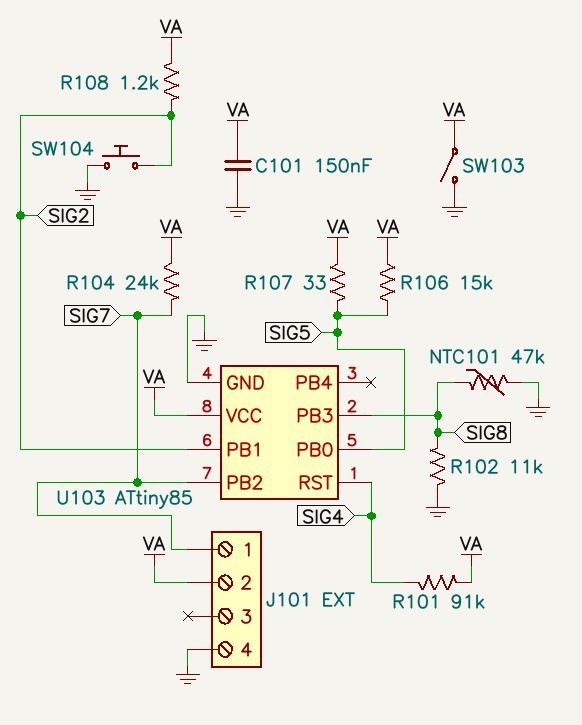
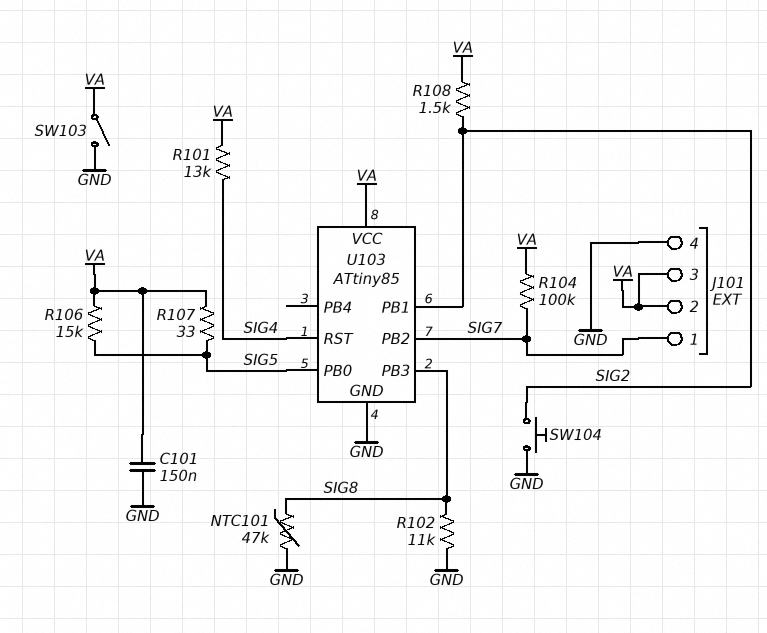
J101 pin 3: none -> VA
R101: 91k (SIG4, VA) -> 13k (SIG4, VA)
R104: 24k (SIG7, VA) -> 100k (SIG7, VA)
R108: 1.2k (SIG2, VA) -> 1.5k (SIG2, VA)

